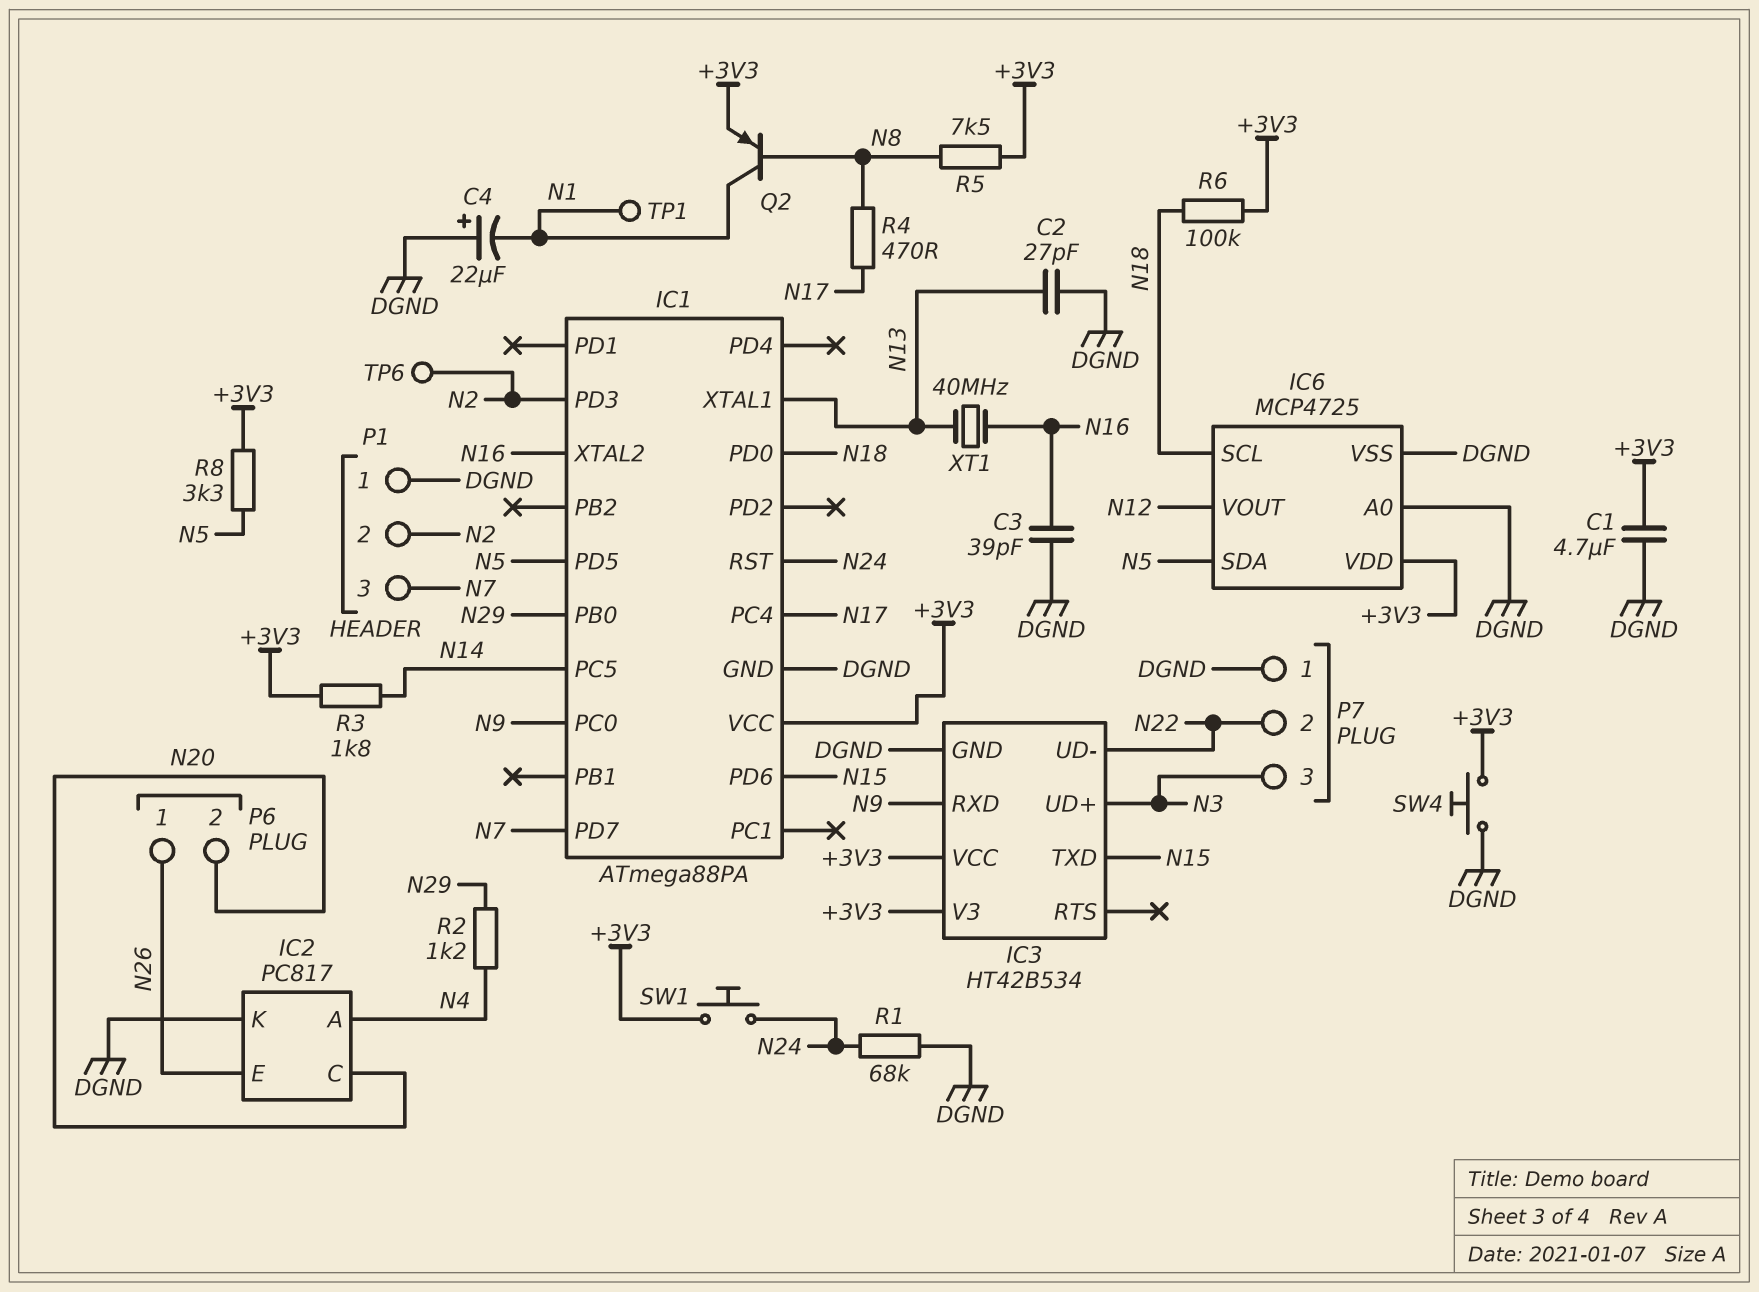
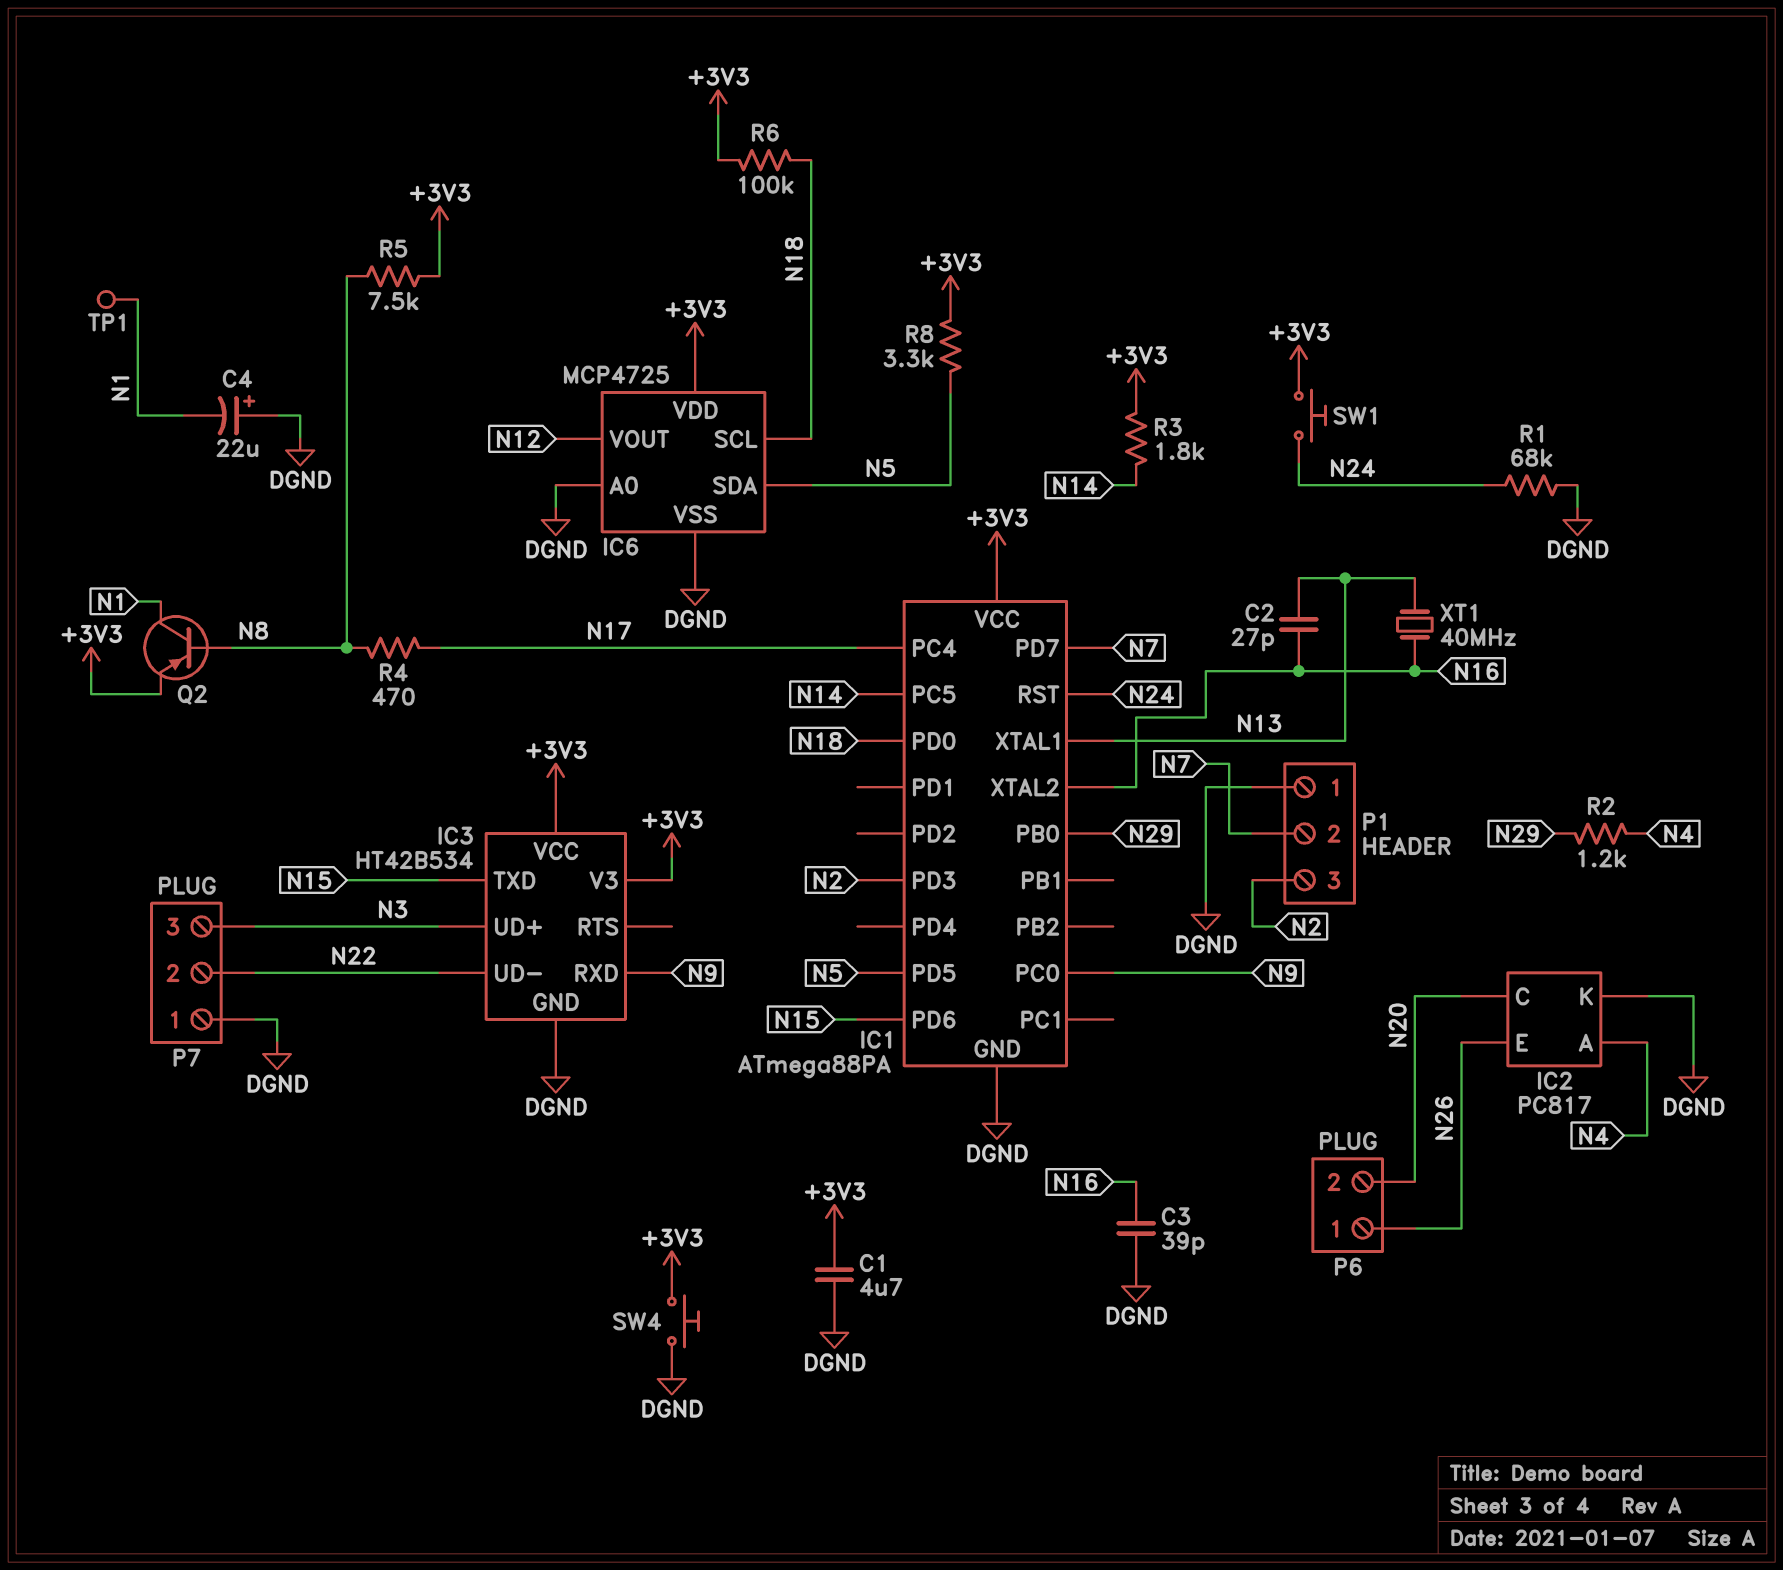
C2: 27pF (DGND, N13) -> 27pF (N13, N16)
P1 pin 2: N2 -> N7
P1 pin 3: N7 -> N2
TP6: test point (N2) -> none

